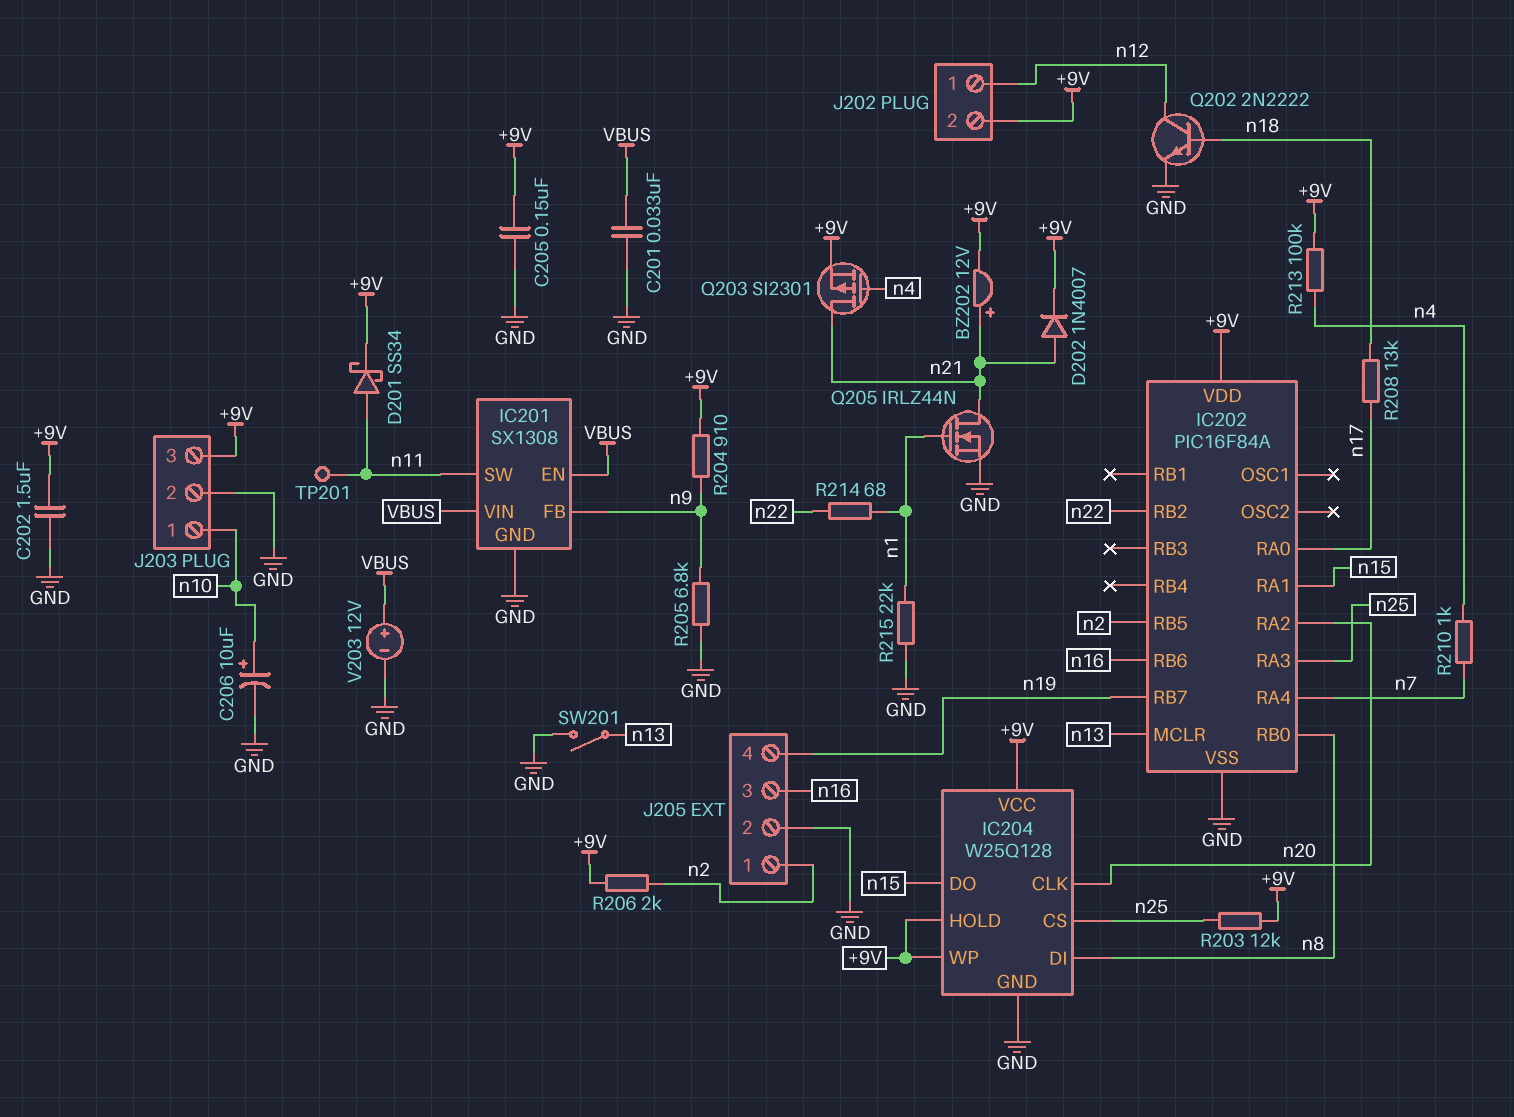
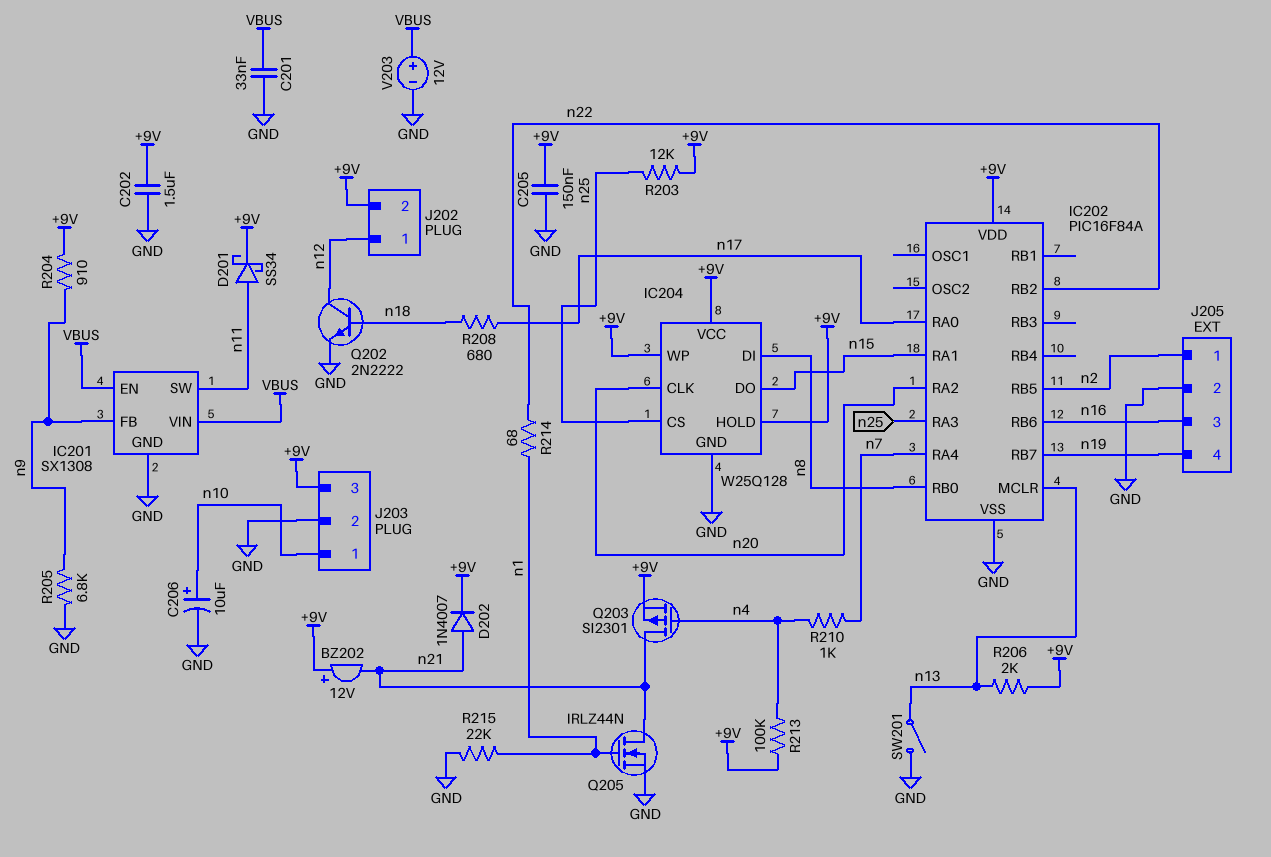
BZ202: buzzer 12V (plus n21, minus +9V) -> buzzer 12V (plus +9V, minus n21)
R206: 2k (+9V, n2) -> 2k (+9V, n13)
R208: 13k (n17, n18) -> 680 (n17, n18)
TP201: test point (n11) -> none

